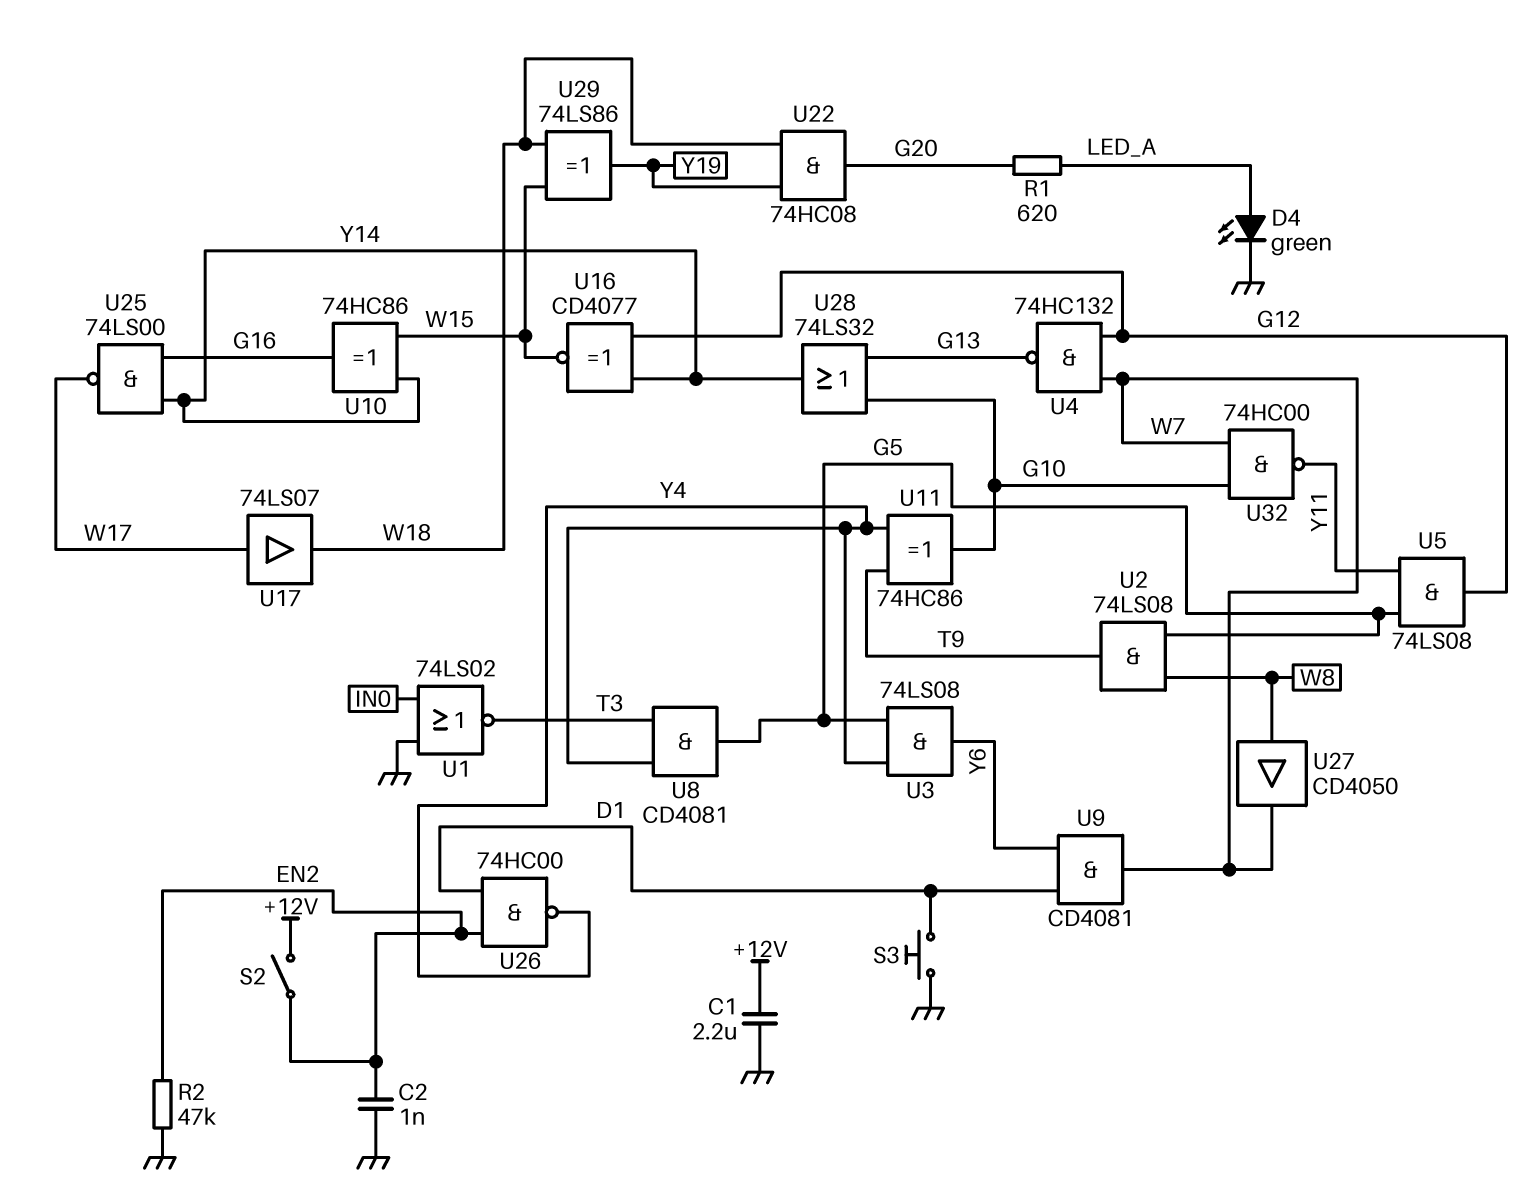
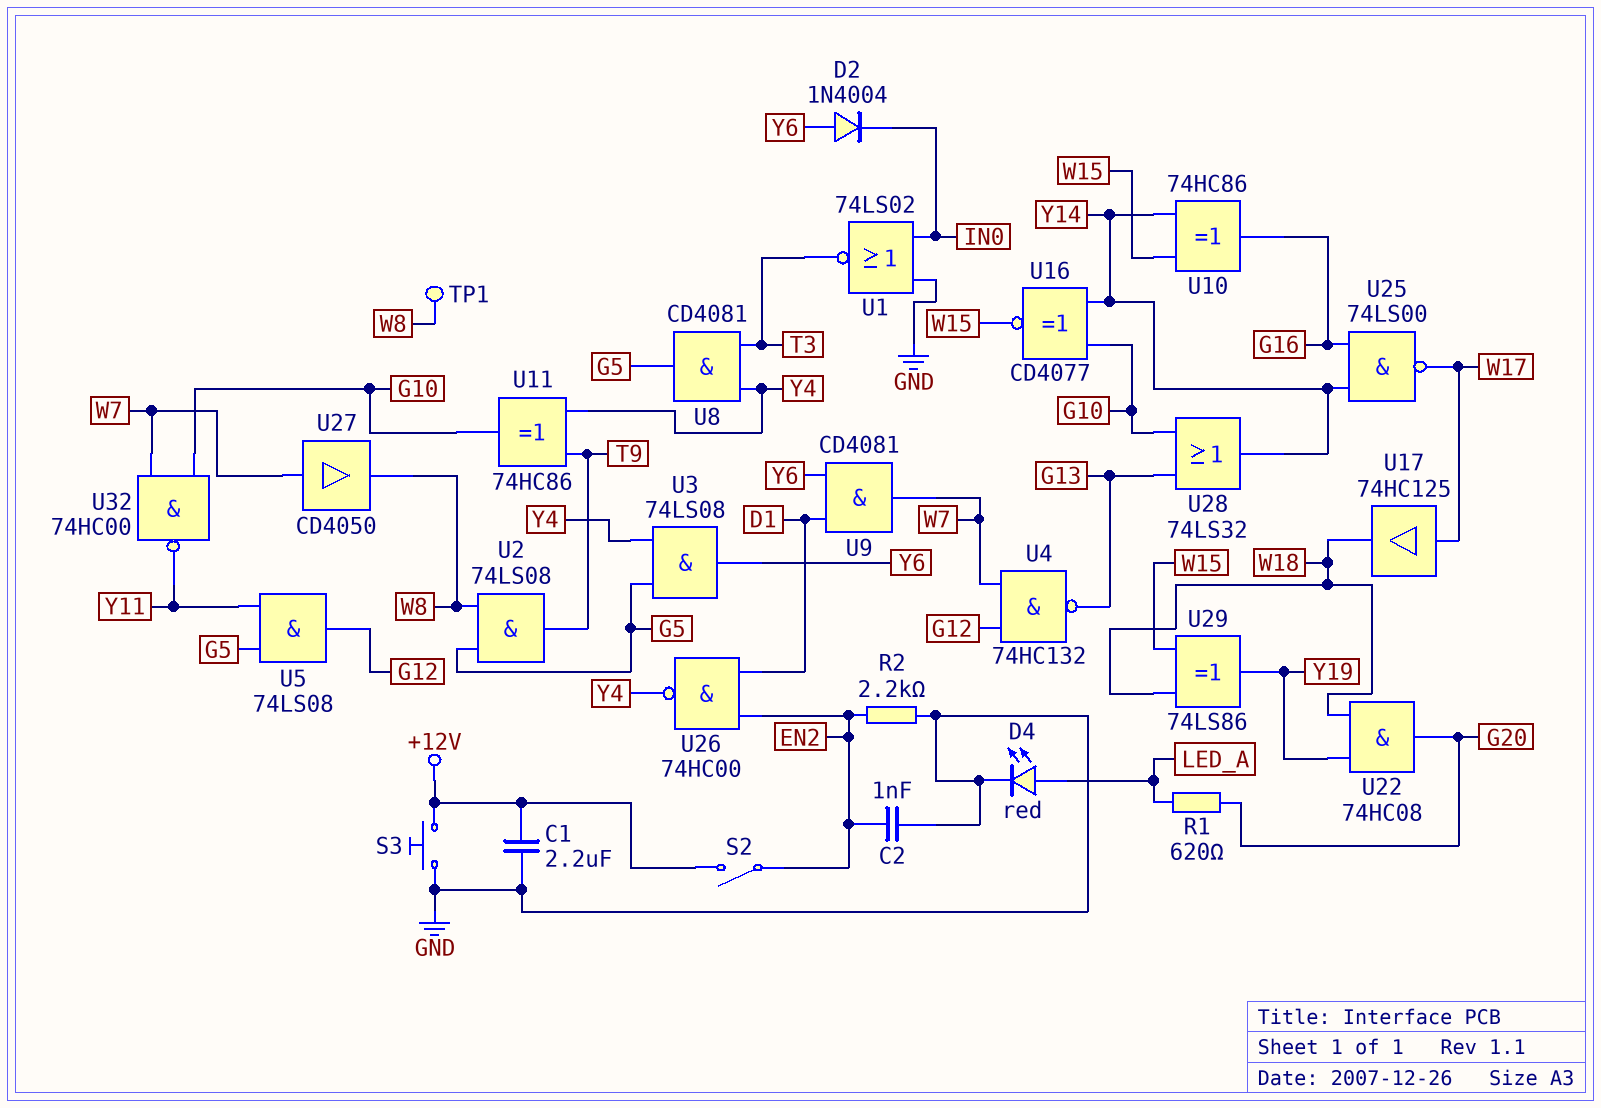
D2: none -> diode 1N4004 (A Y6, K IN0)
D4: LED green (A LED_A, K GND) -> LED red (A LED_A, K GND)
R2: 47k (EN2, GND) -> 2.2k (EN2, GND)
S3: button (D1, GND) -> button (+12V, GND)
TP1: none -> test point (W8)
U16: XNOR CD4077 (in G12, in Y14, out W15) -> XNOR CD4077 (in G10, in Y14, out W15)
U17: buffer 74LS07 (in W17, out W18) -> buffer 74HC125 (in W17, out W18)
U27: buffer CD4050 (in W8, out W7) -> buffer CD4050 (in W7, out W8)

